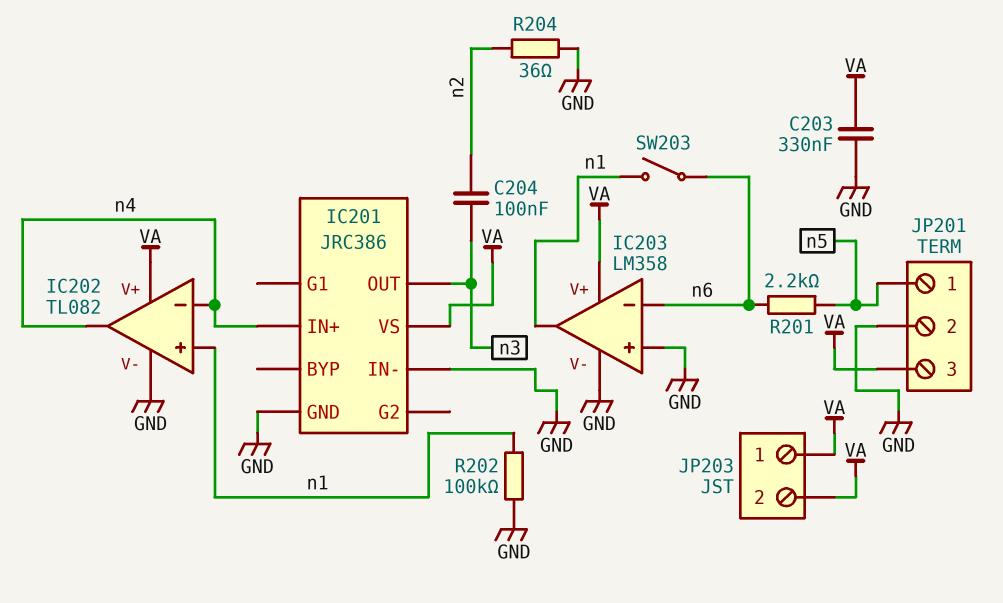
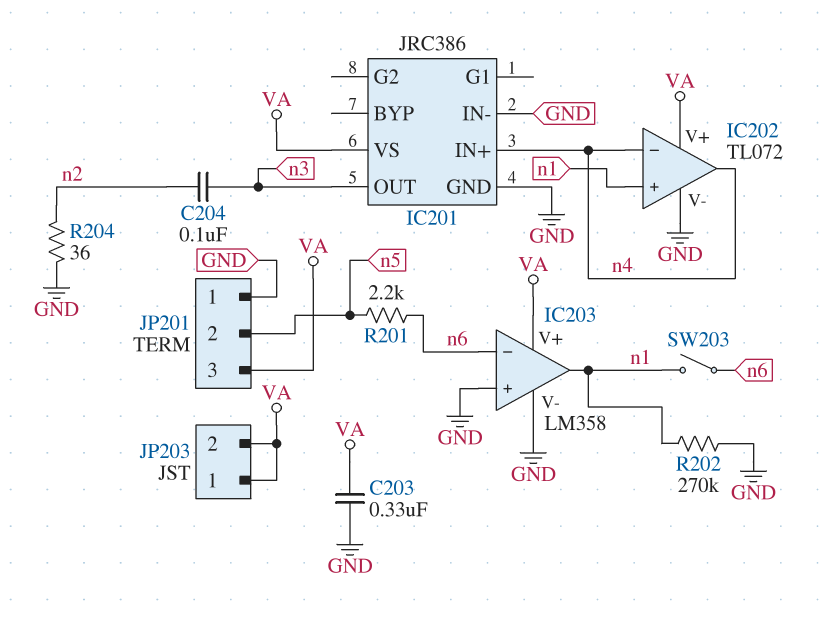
IC202: TL082 -> TL072
JP201 pin 1: n5 -> GND
JP201 pin 2: GND -> n5
R202: 100k (GND, n1) -> 270k (GND, n1)

